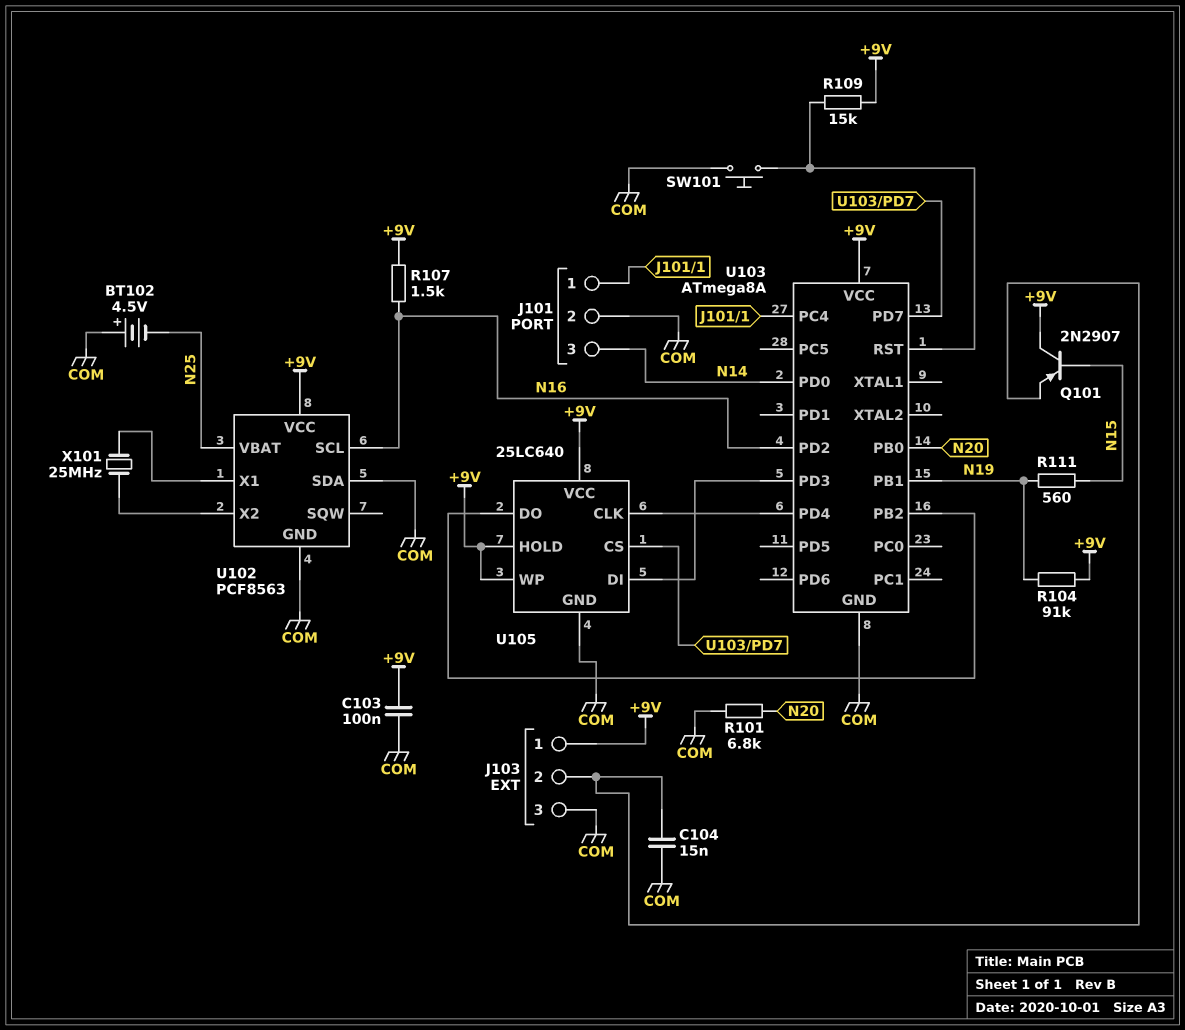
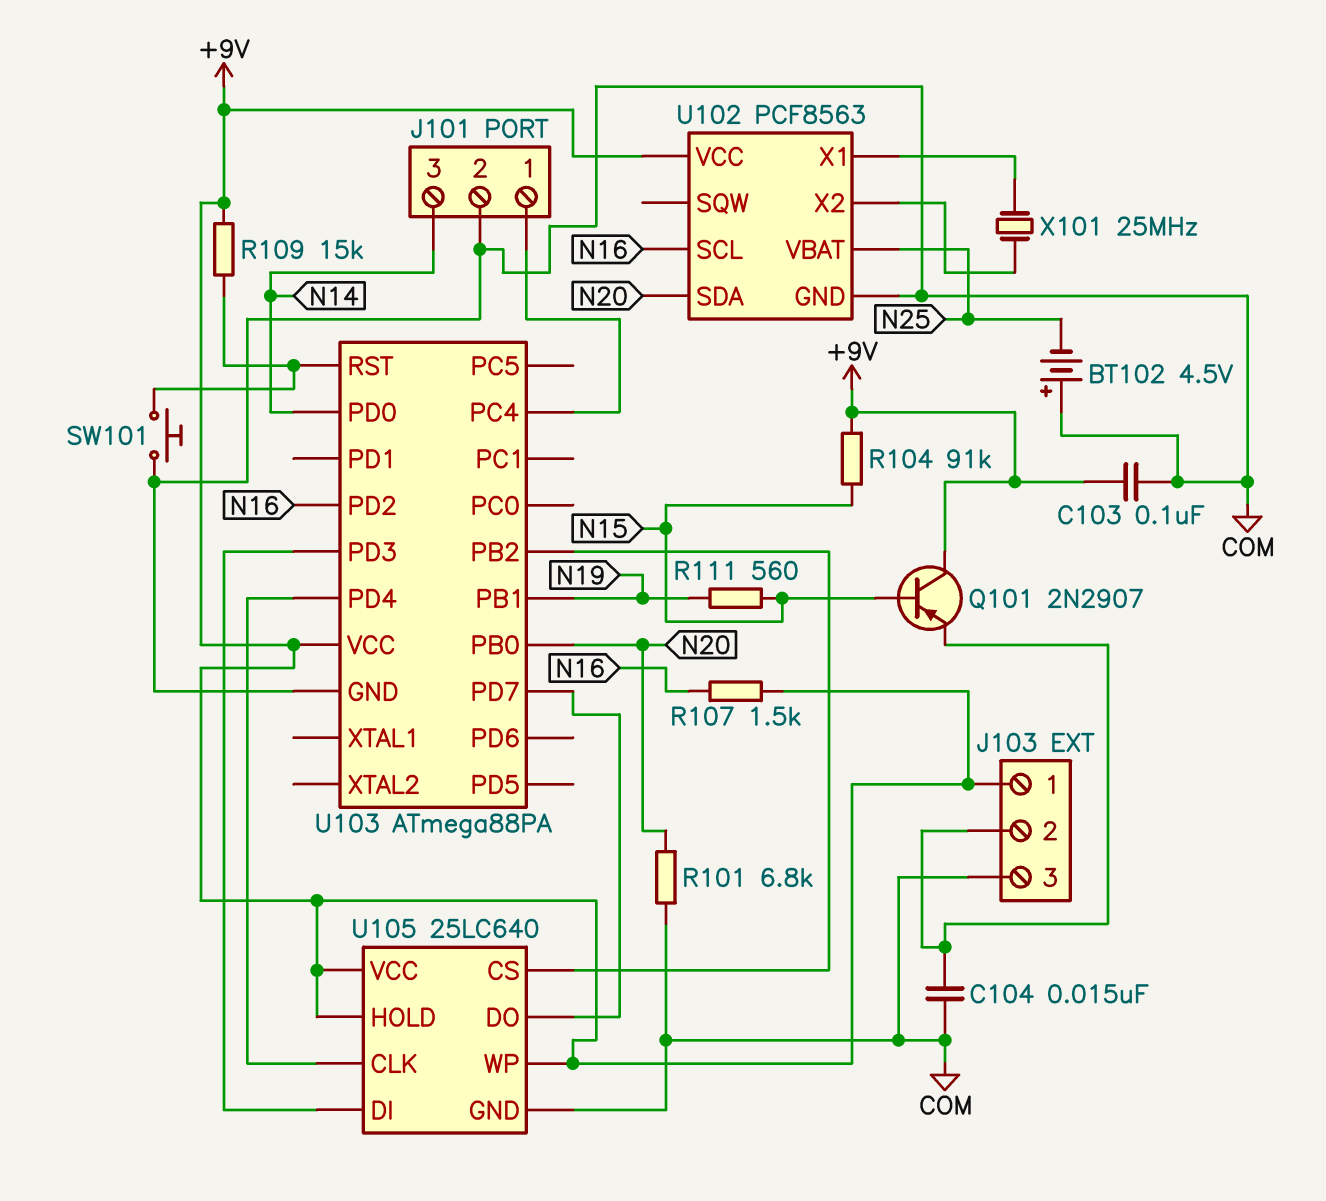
R104: 91k (+9V, N19) -> 91k (+9V, N15)
U102 pin SDA: COM -> N20
U103: ATmega8A -> ATmega88PA
U105 pin CS: U103/PD7 -> U103/PB2
U105 pin DO: U103/PB2 -> U103/PD7

